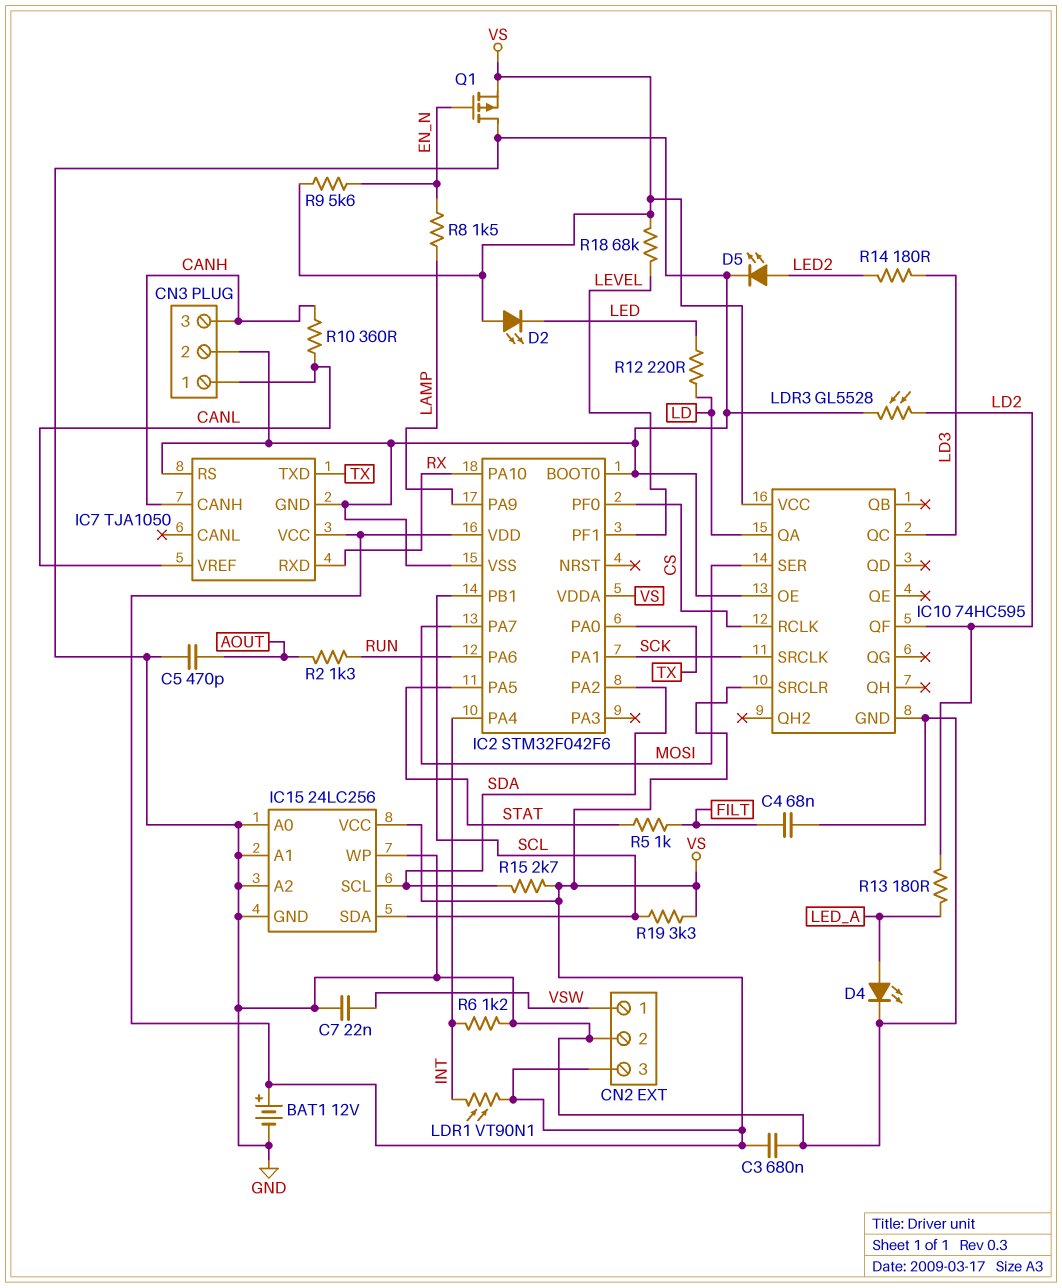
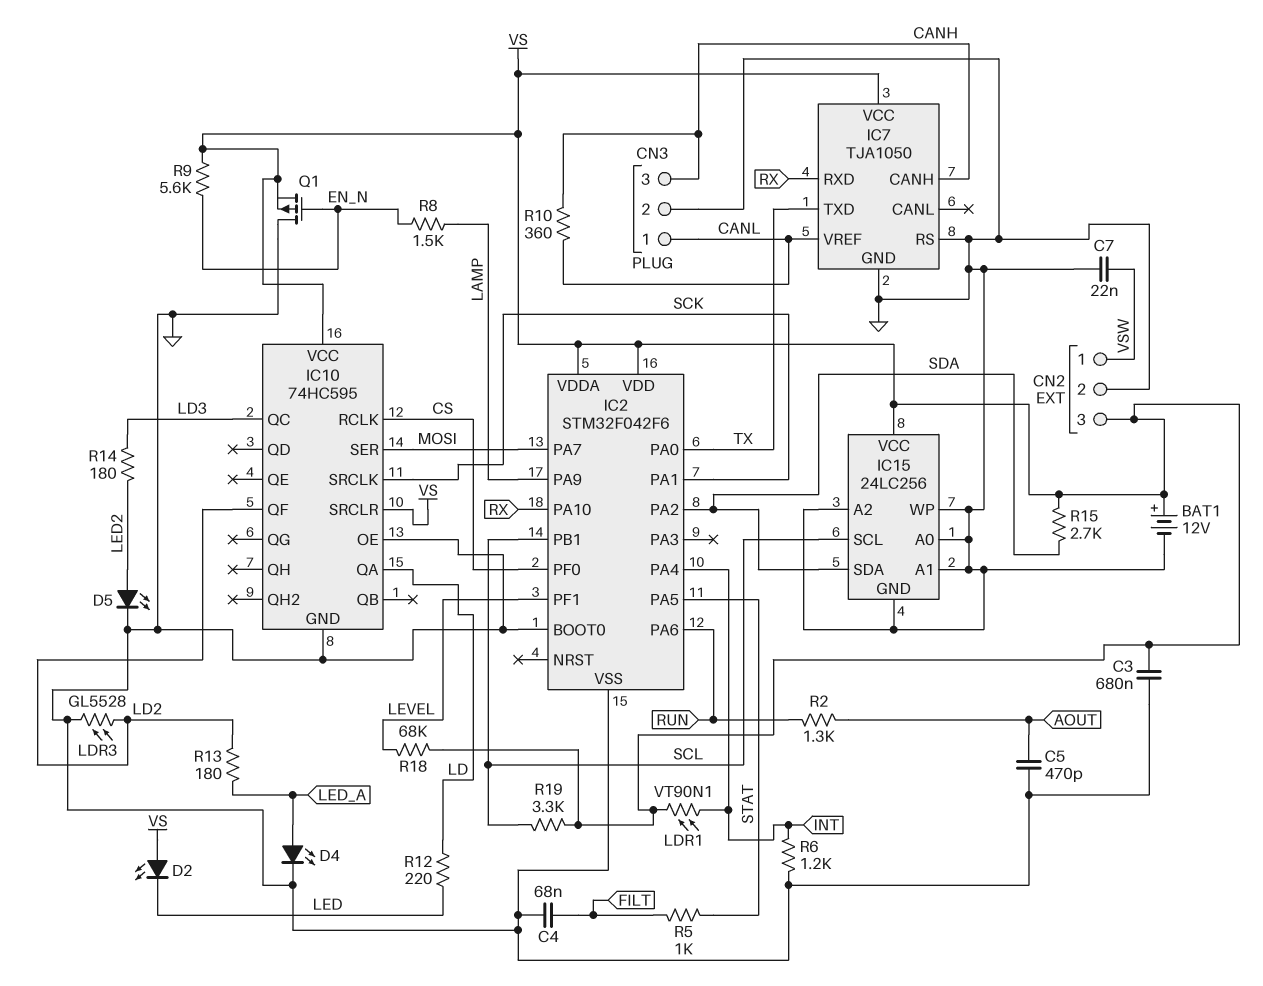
IC15 pin SCL: SDA -> SCL
IC15 pin SDA: SCL -> SDA

